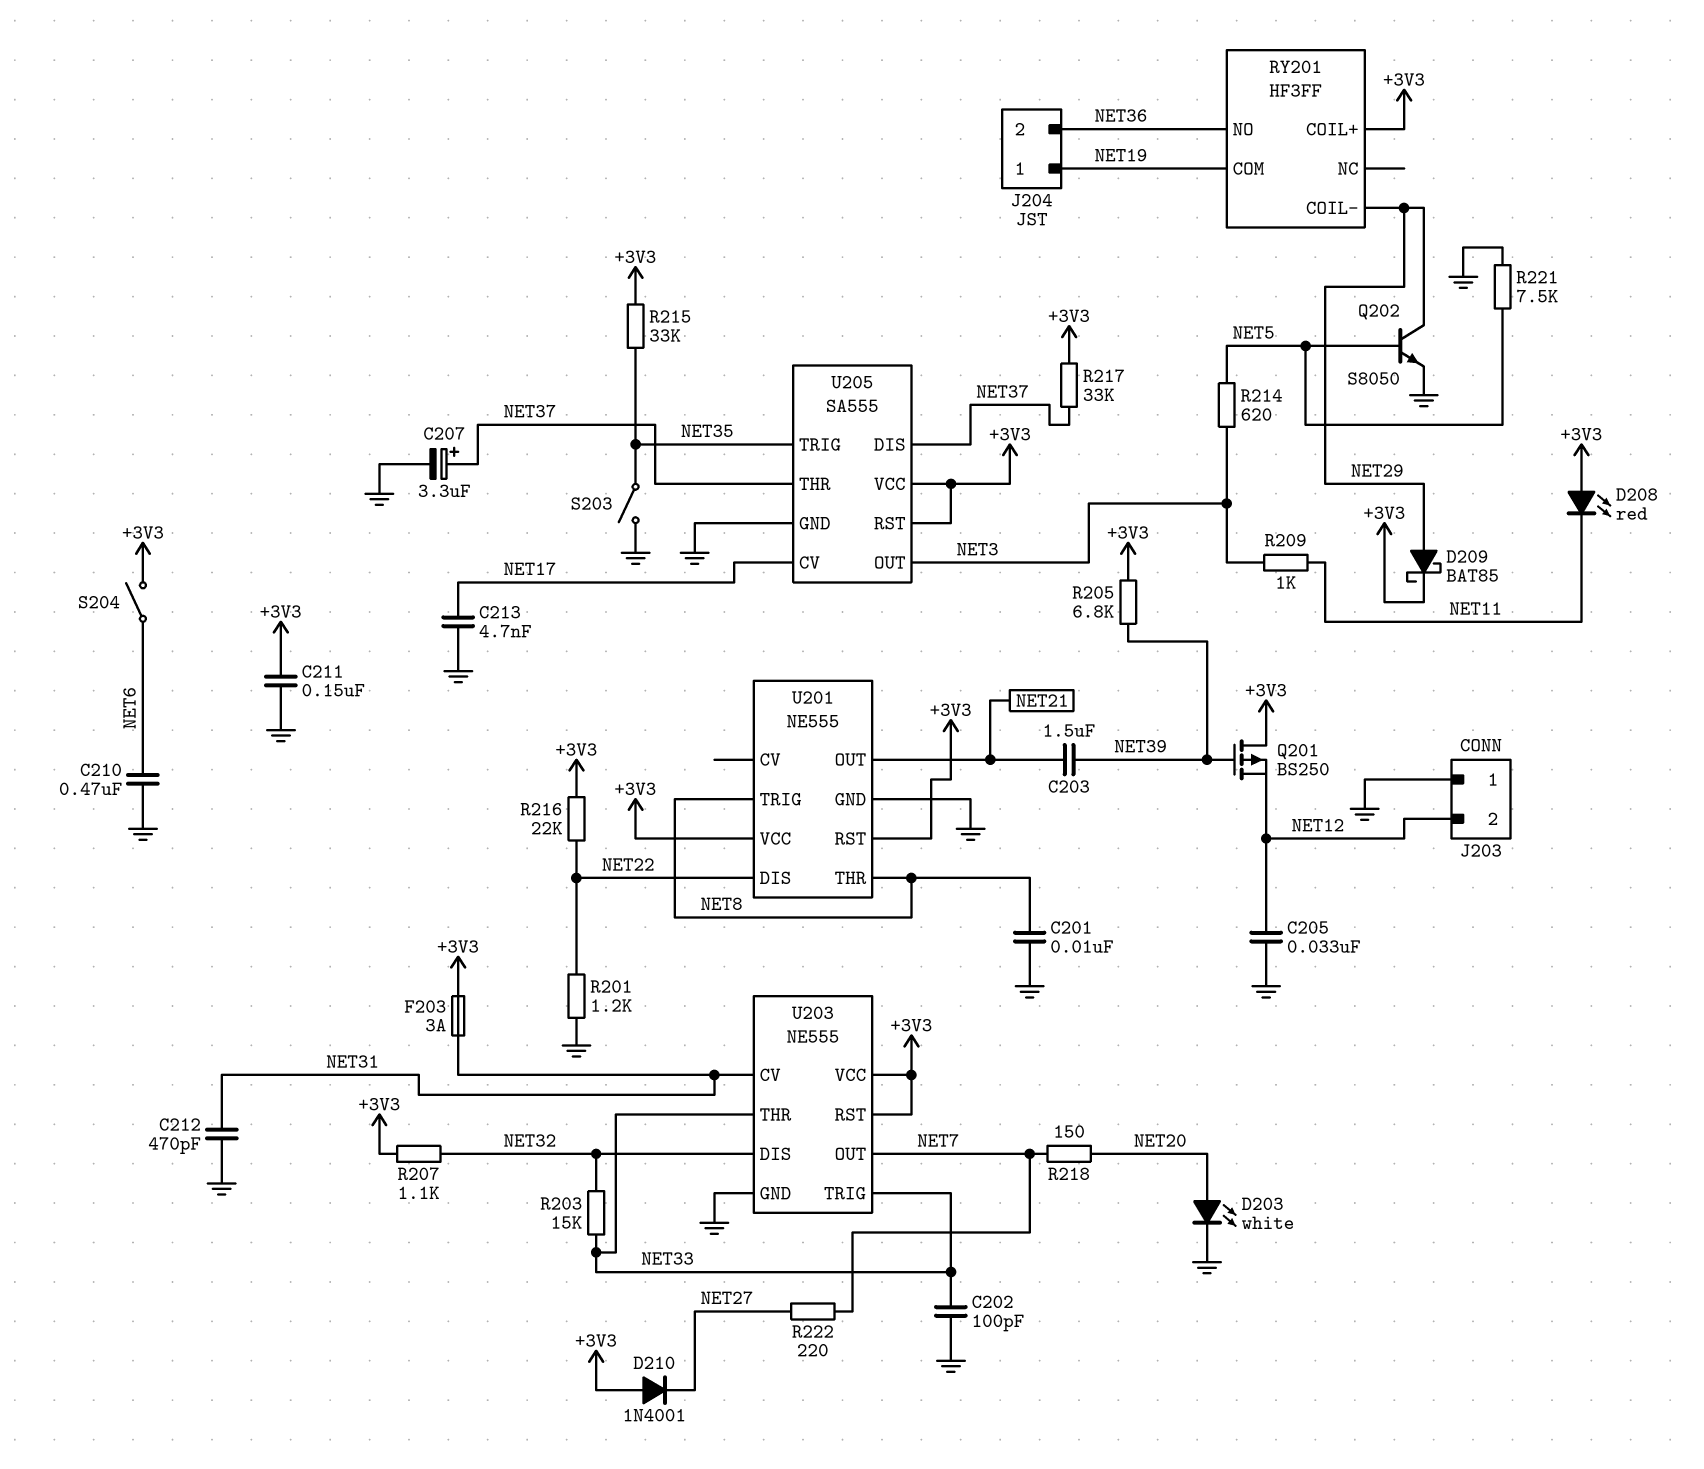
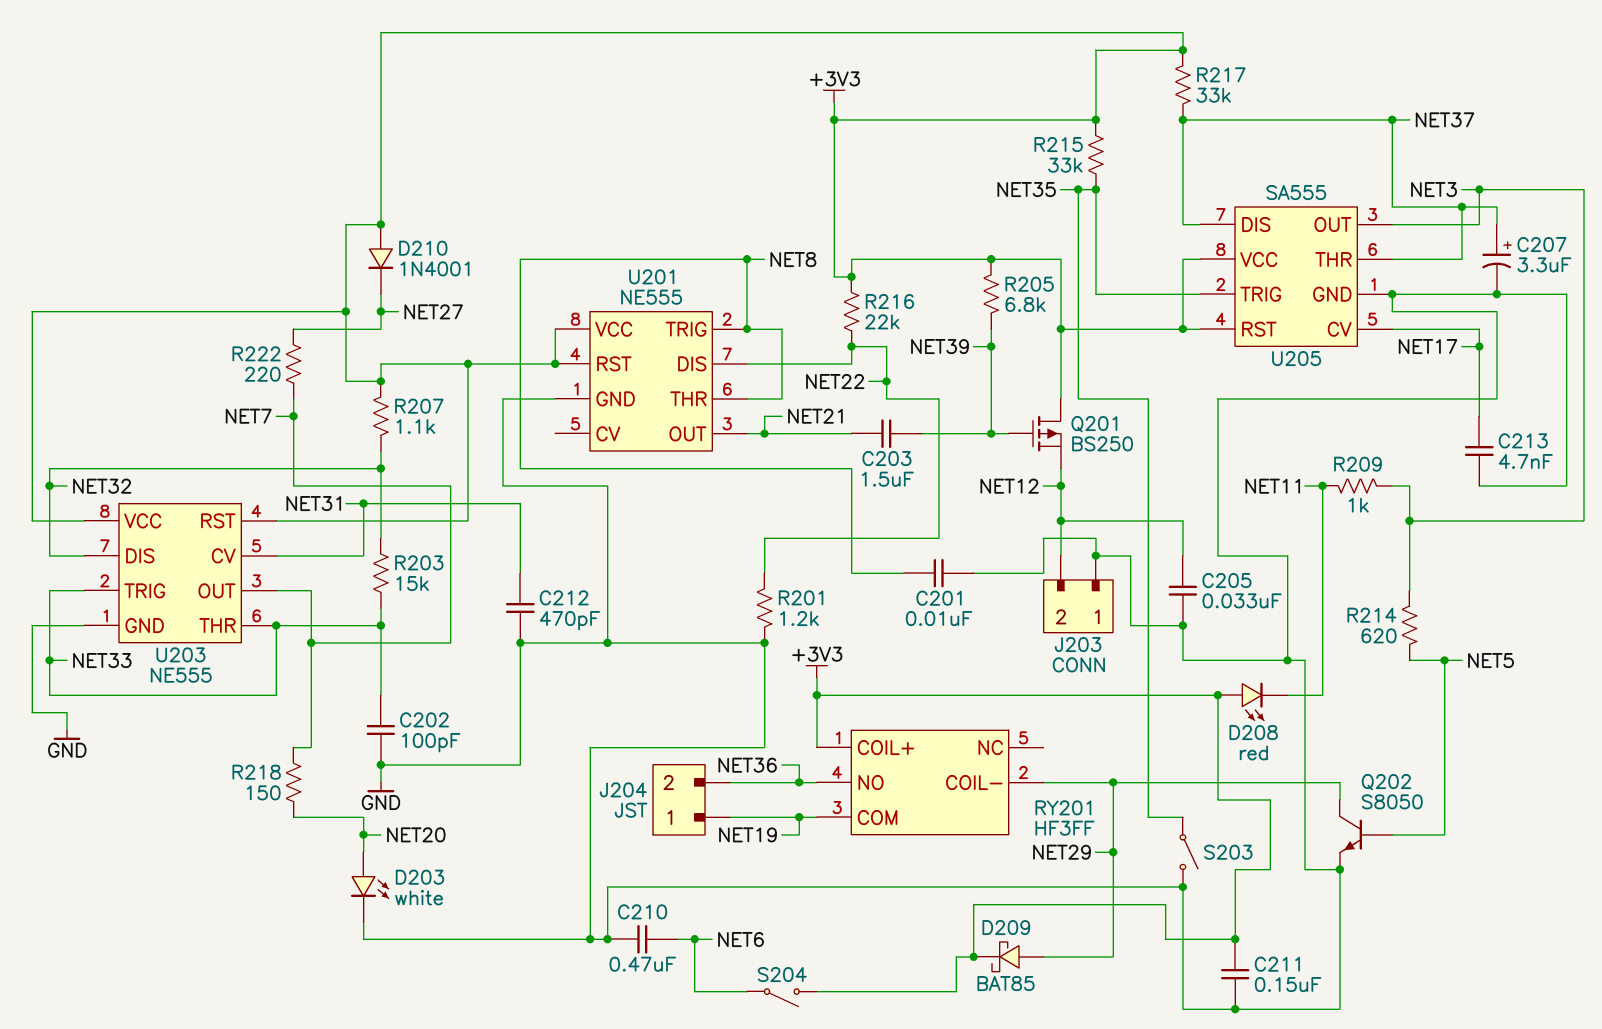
F203: 3A (+3V3, NET31) -> none
R221: 7.5k (GND, NET5) -> none

